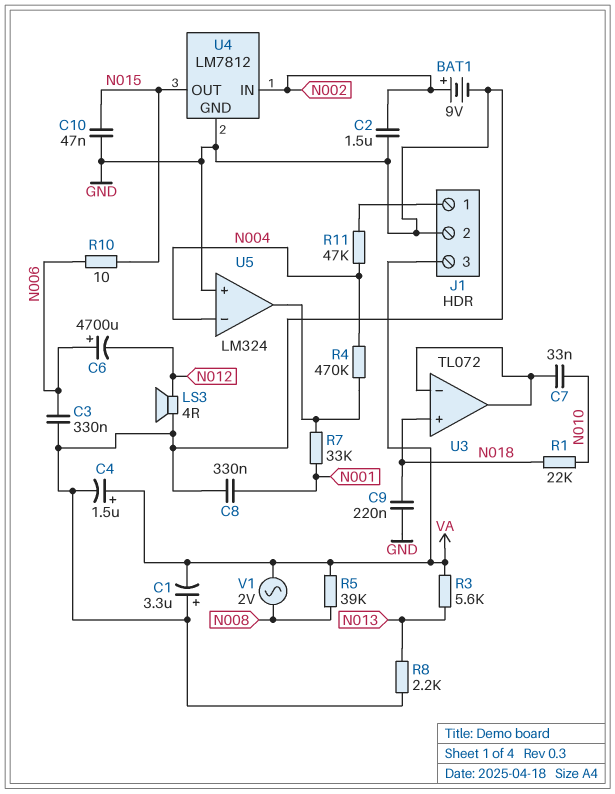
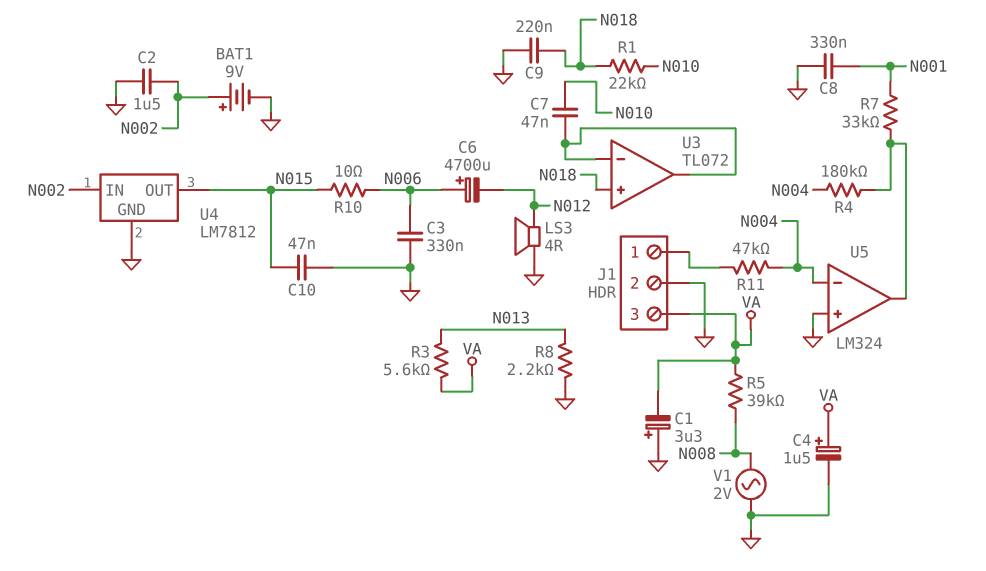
C7: 33nF (N010, U3/in-) -> 47nF (N010, U3/in-)
R4: 470k (N004, U5/out) -> 180k (N004, U5/out)
V1: AC 2V (N008, VA) -> AC 2V (GND, N008)

